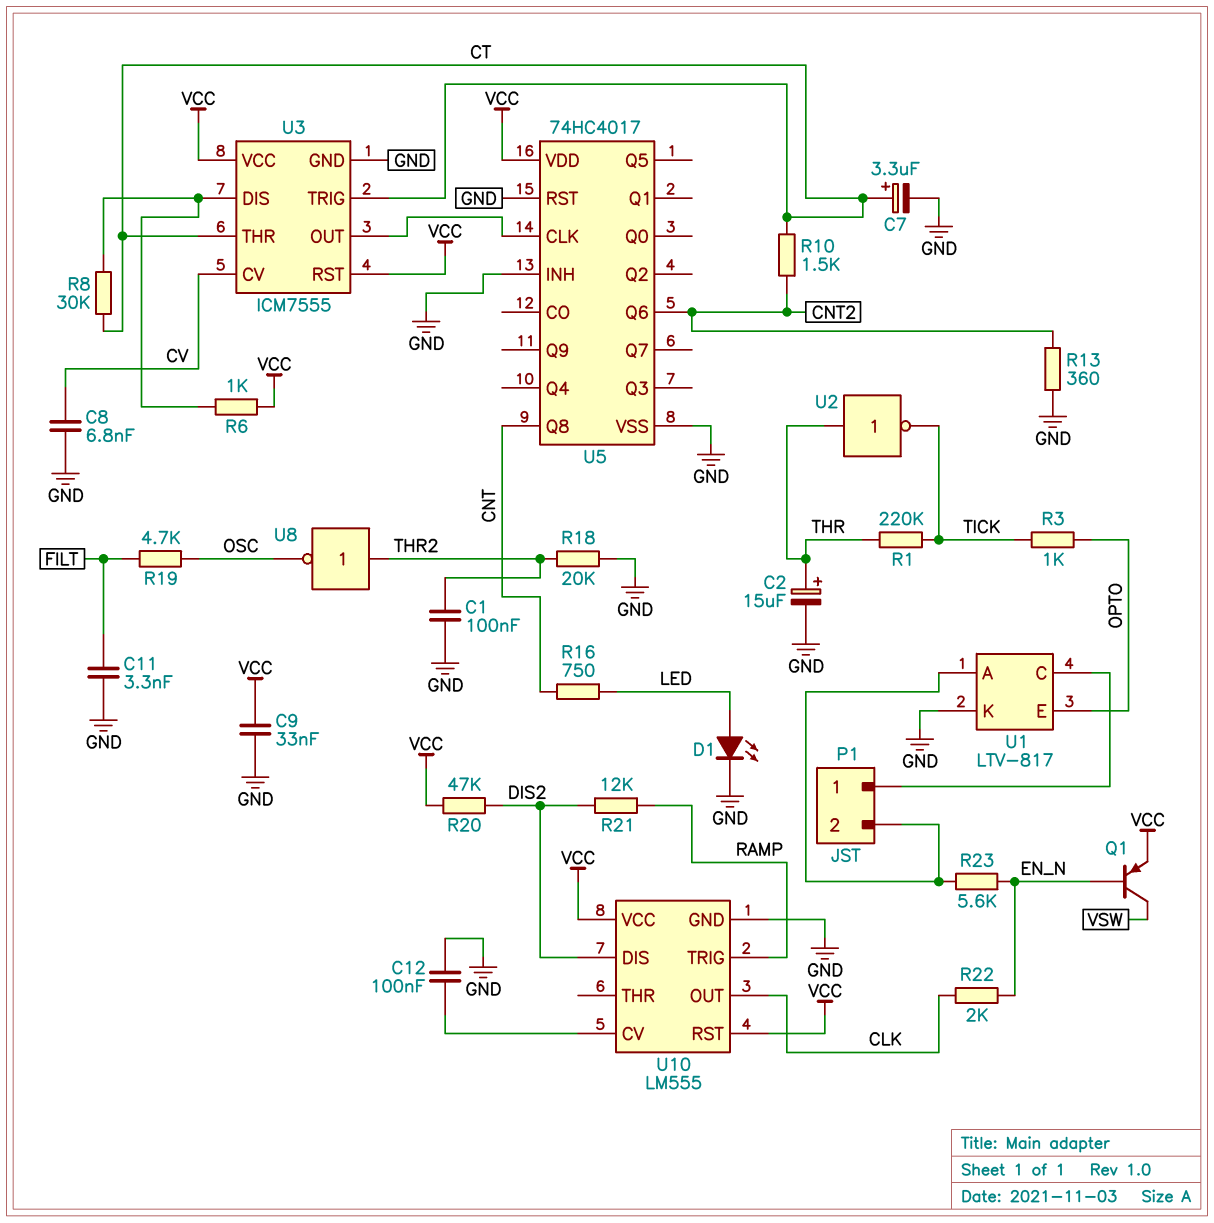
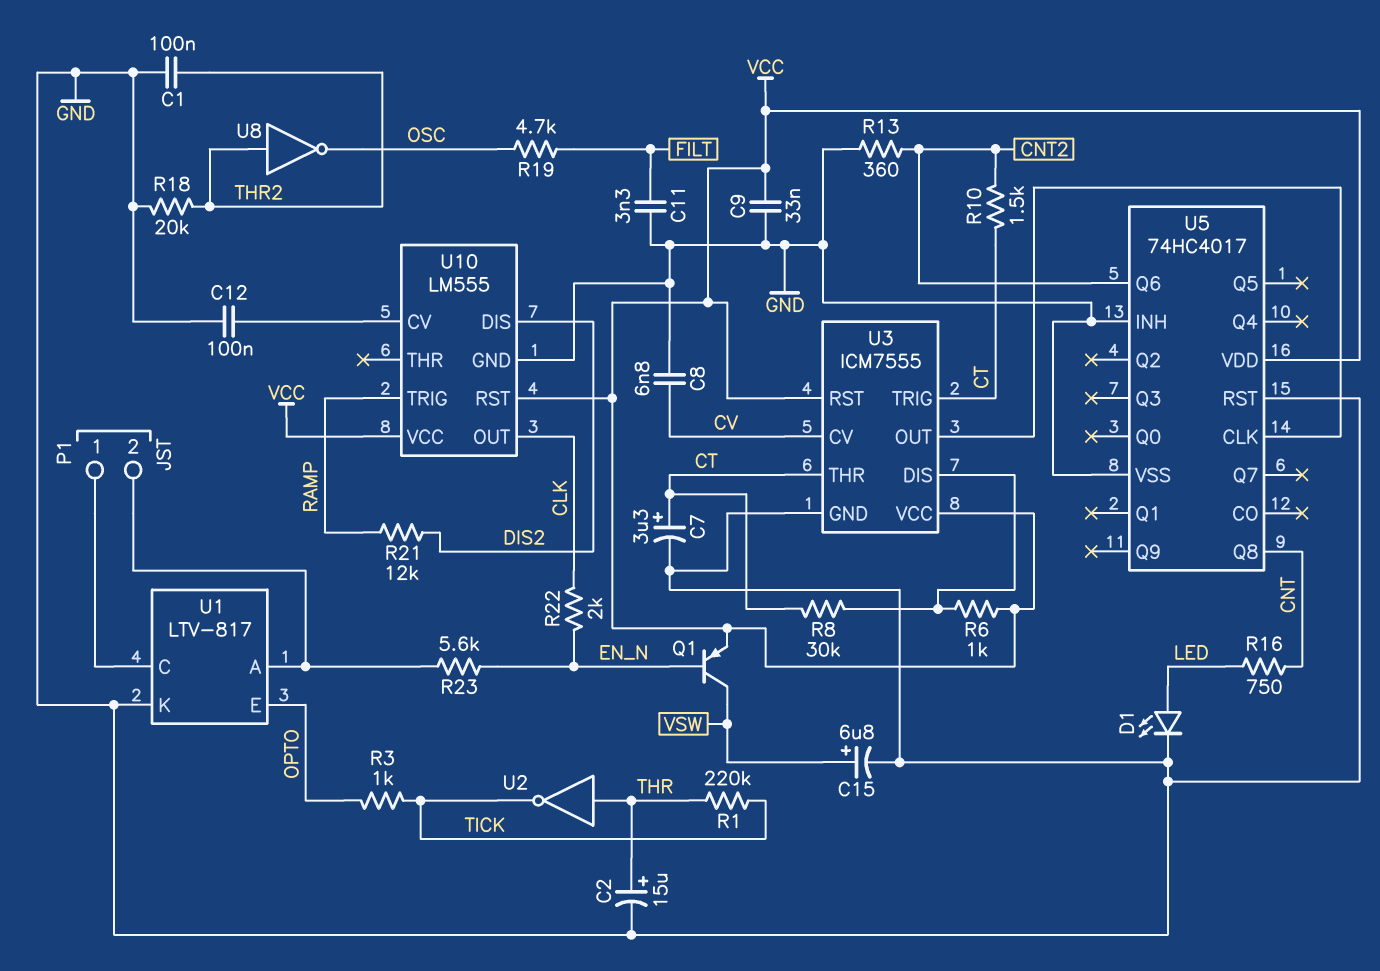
C15: none -> 6.8uF (plus VSW, minus GND)
R20: 47k (DIS2, VCC) -> none

